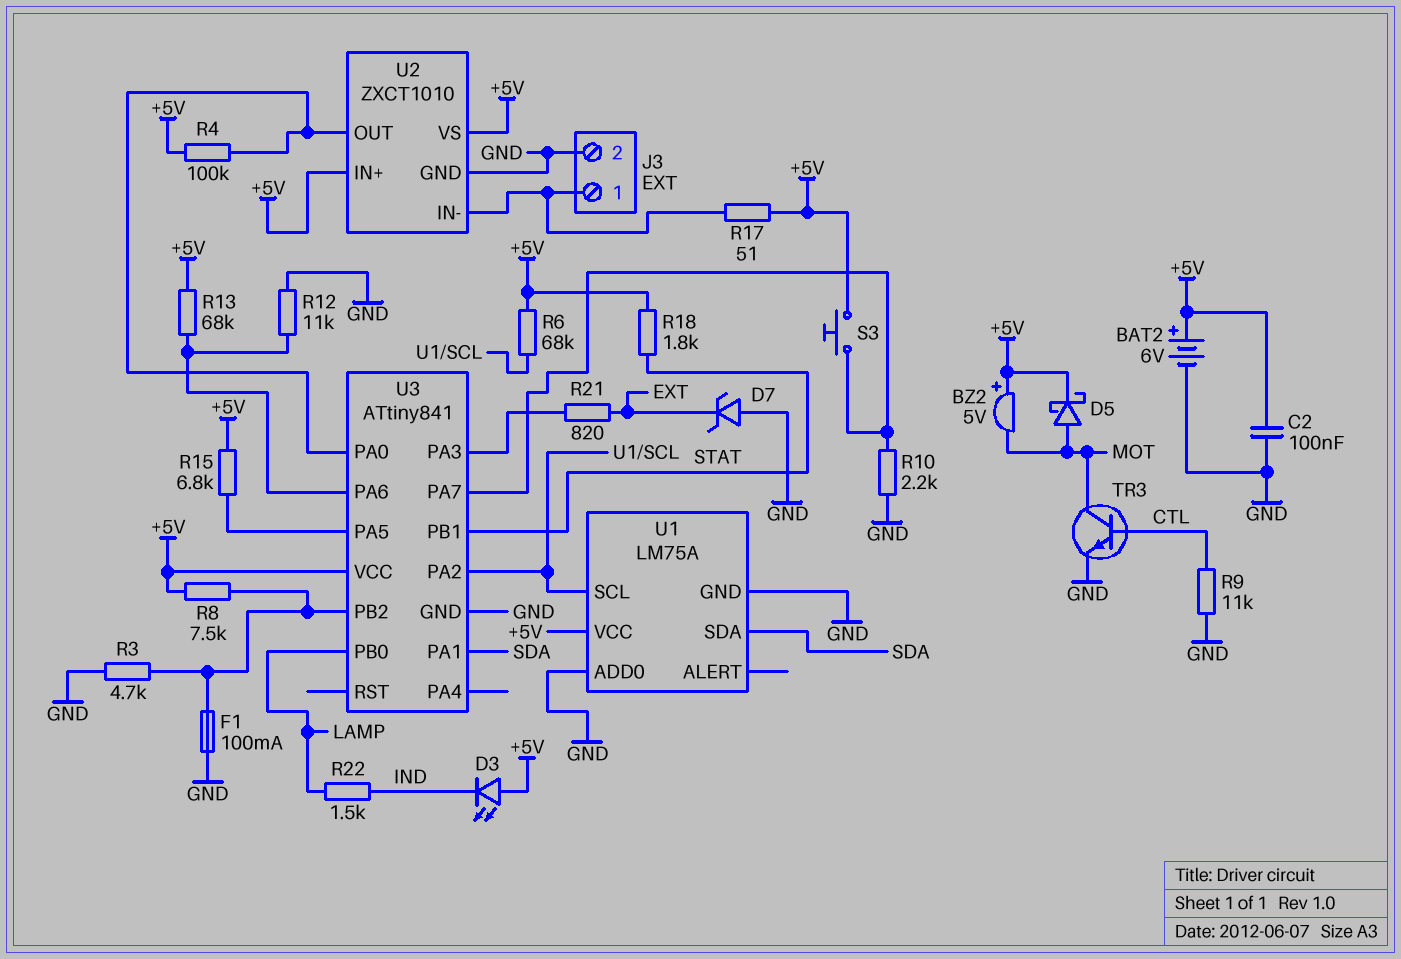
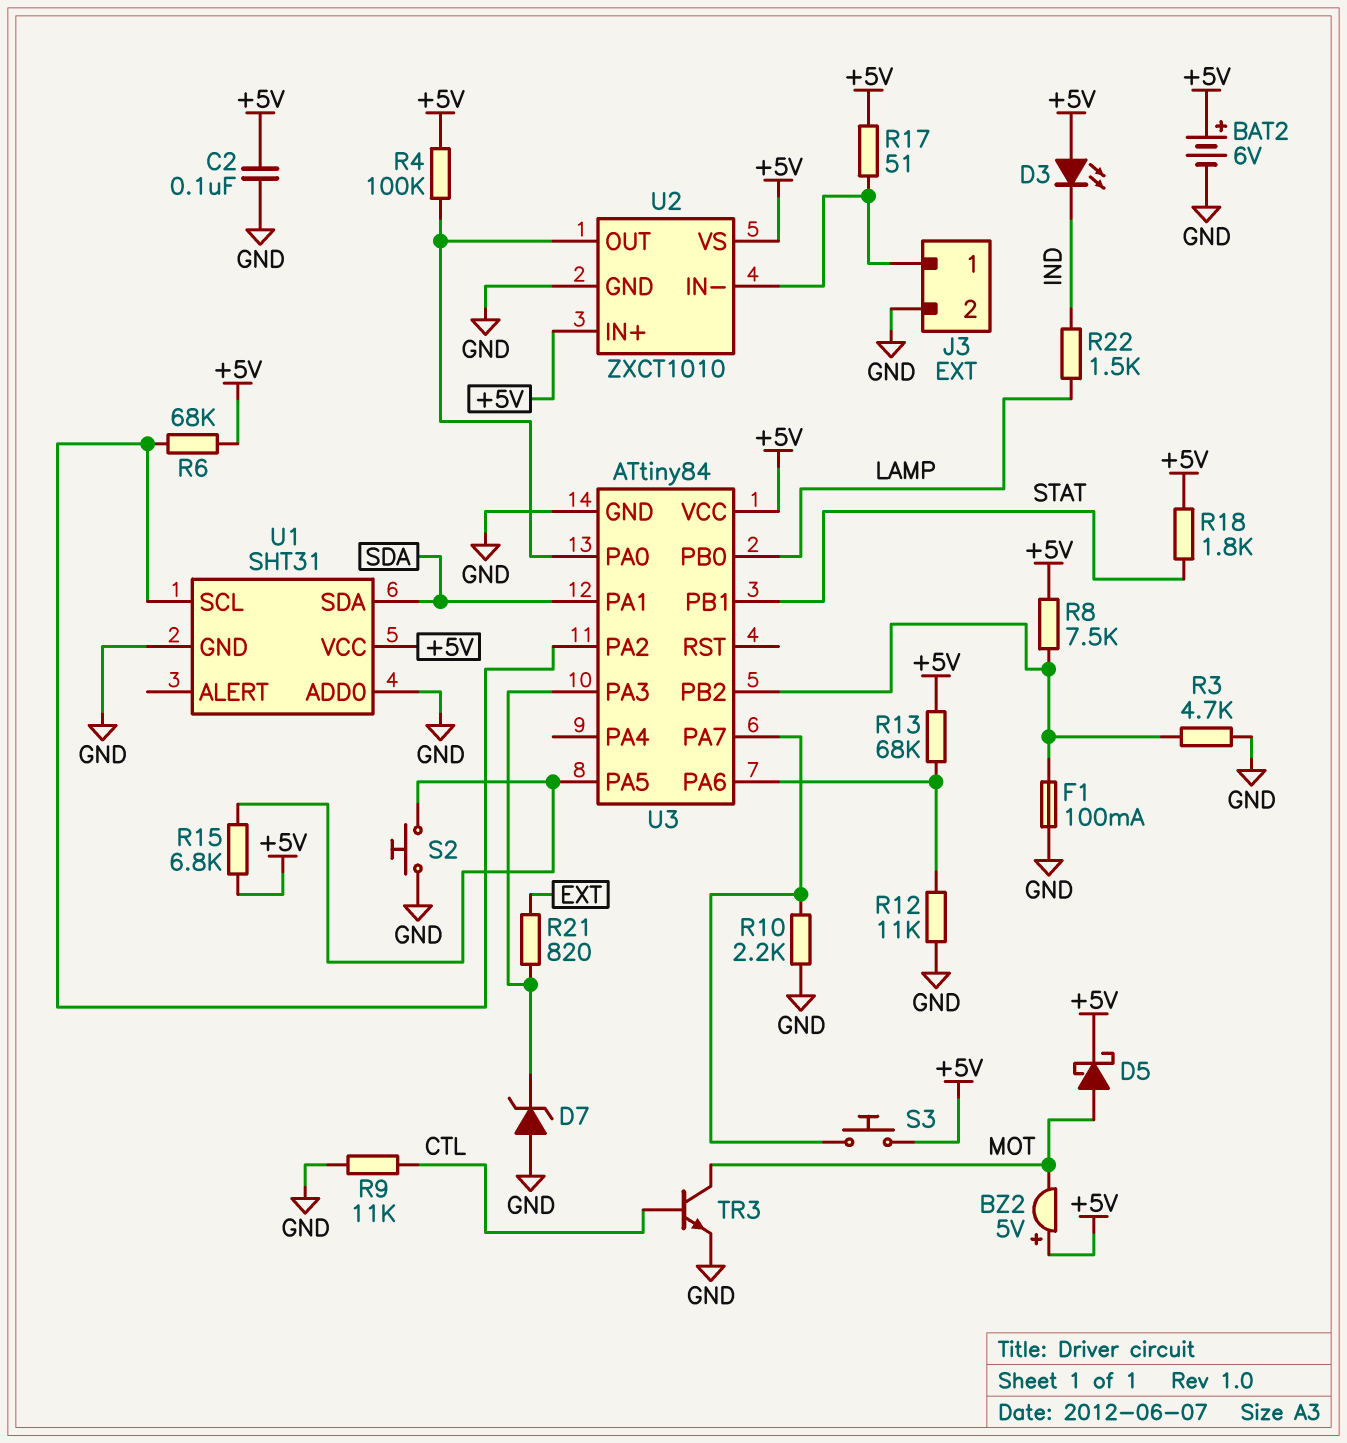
D7: zener (A GND, K EXT) -> zener (A GND, K U3/PA3)
S2: none -> button (GND, U3/PA5)
U1: LM75A -> SHT31
U3: ATtiny841 -> ATtiny84

